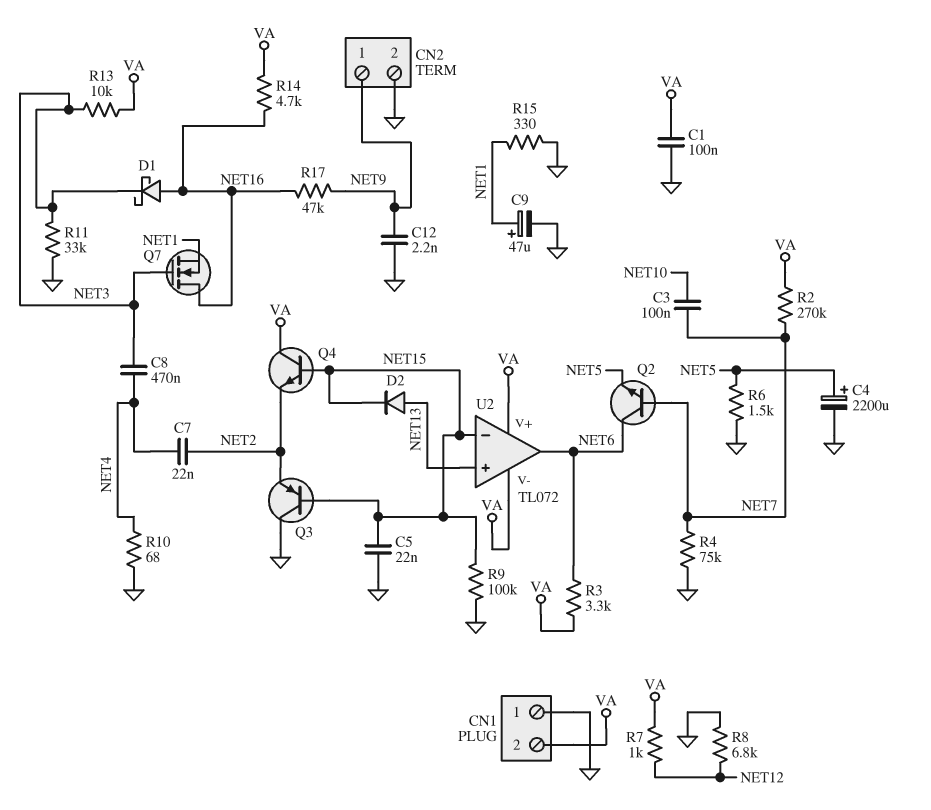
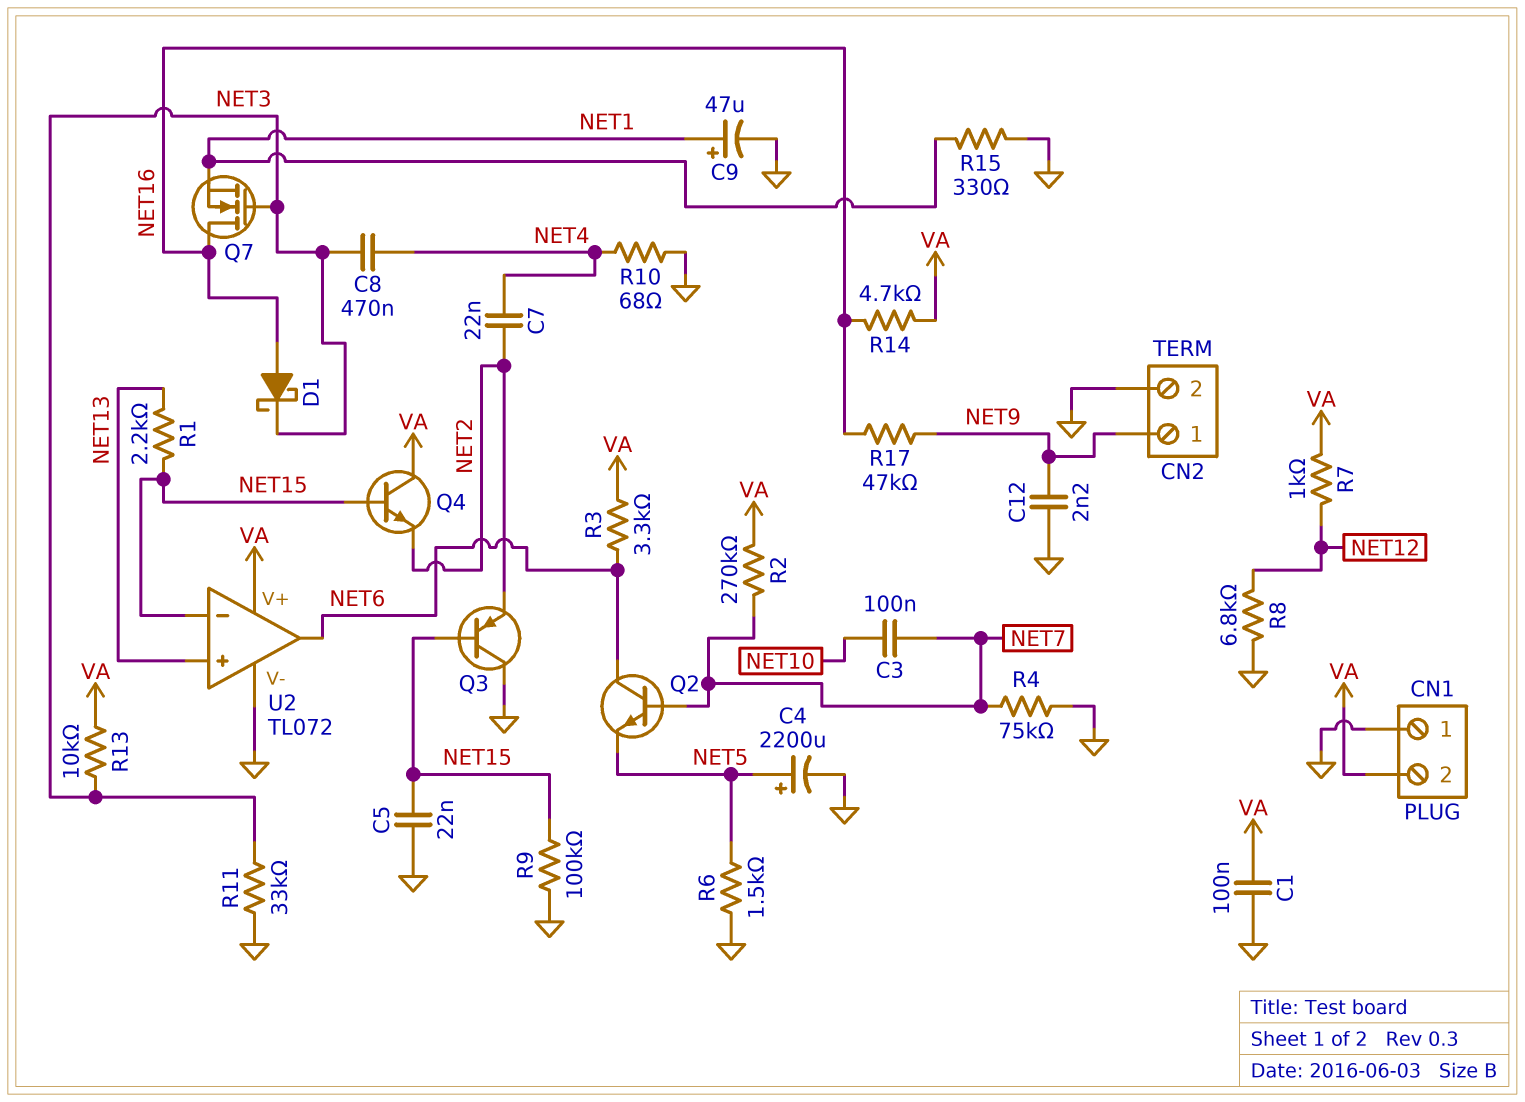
D2: diode (A NET13, K NET15) -> none
R1: none -> 2.2k (NET13, NET15)
U2 pin V-: VA -> GND

